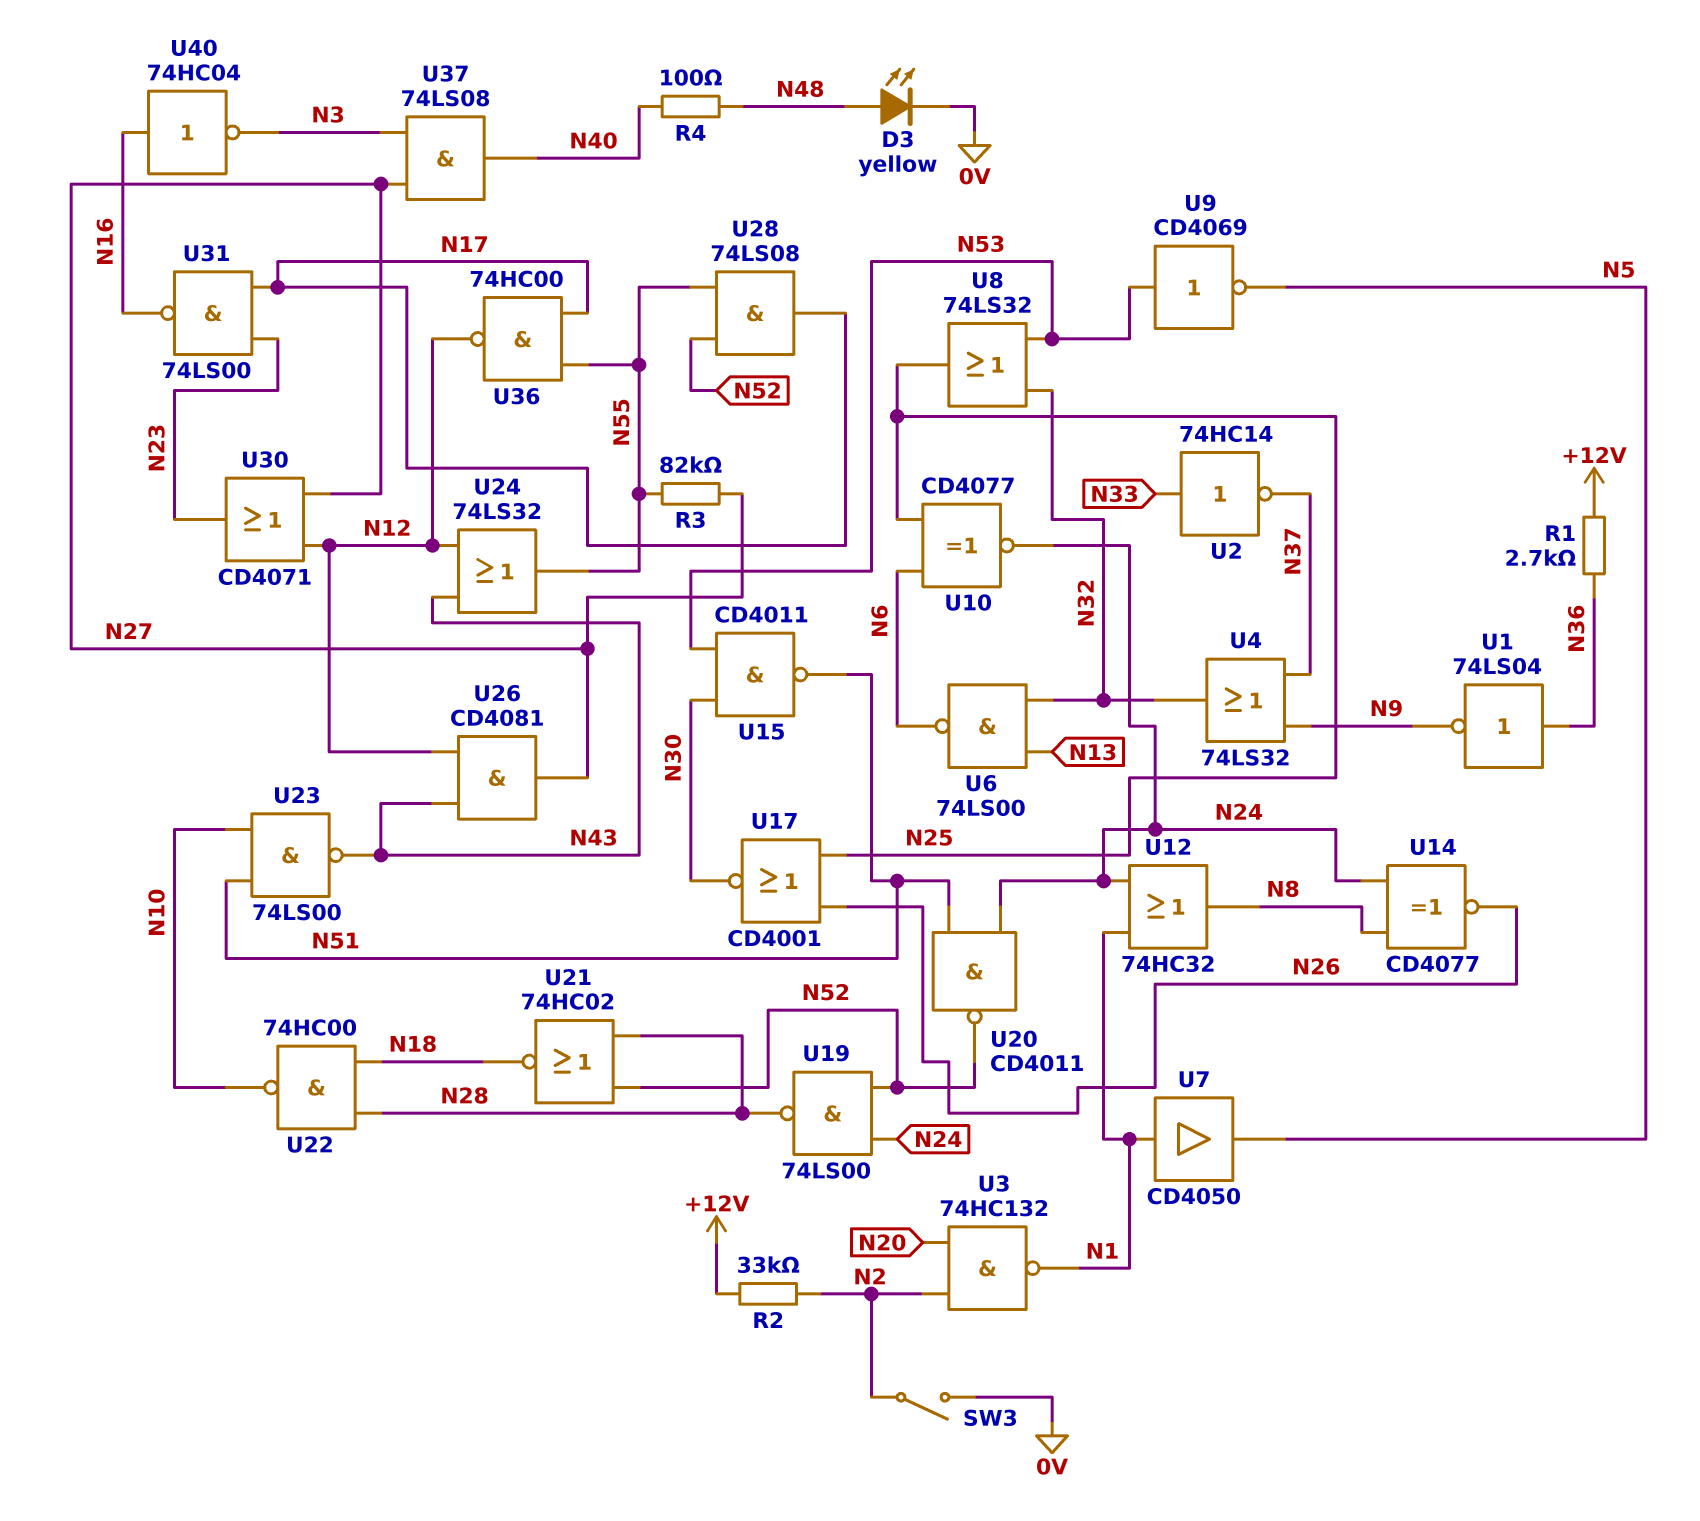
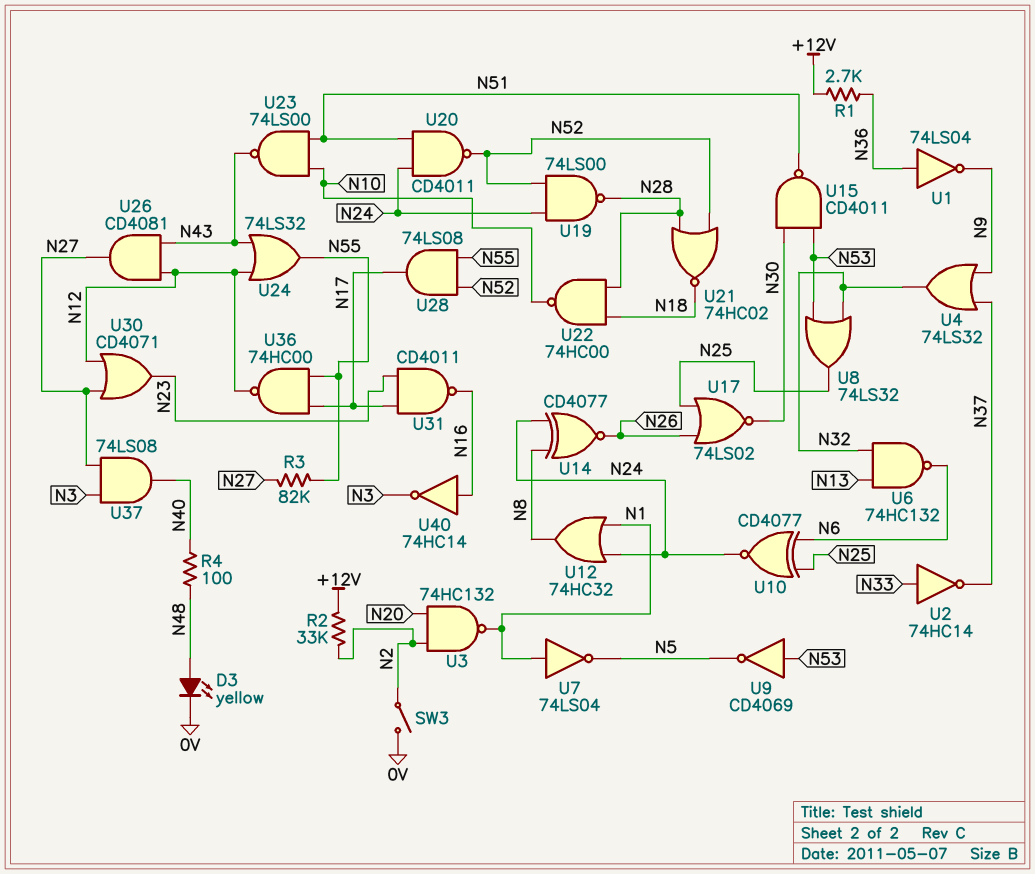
U6: NAND 74LS00 (in N13, in N32, out N6) -> NAND 74HC132 (in N13, in N32, out N6)
U7: buffer CD4050 (in N1, out N5) -> NOT 74LS04 (in N1, out N5)
U17: NOR CD4001 (in N25, in N26, out N30) -> NOR 74LS02 (in N25, in N26, out N30)
U31: NAND 74LS00 (in N17, in N23, out N16) -> NAND CD4011 (in N17, in N23, out N16)
U40: NOT 74HC04 (in N16, out N3) -> NOT 74HC14 (in N16, out N3)

